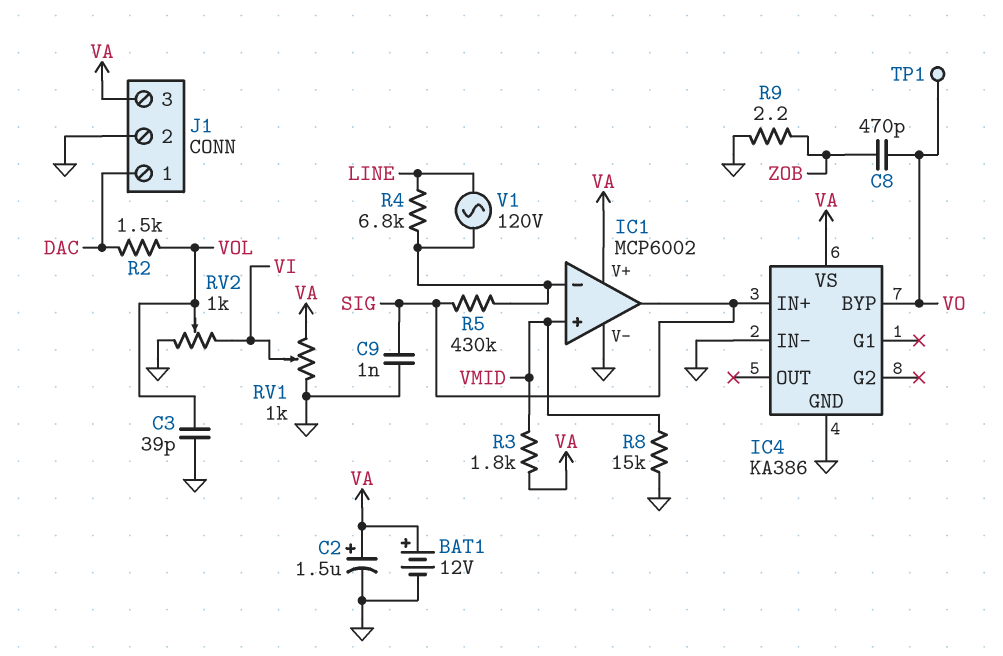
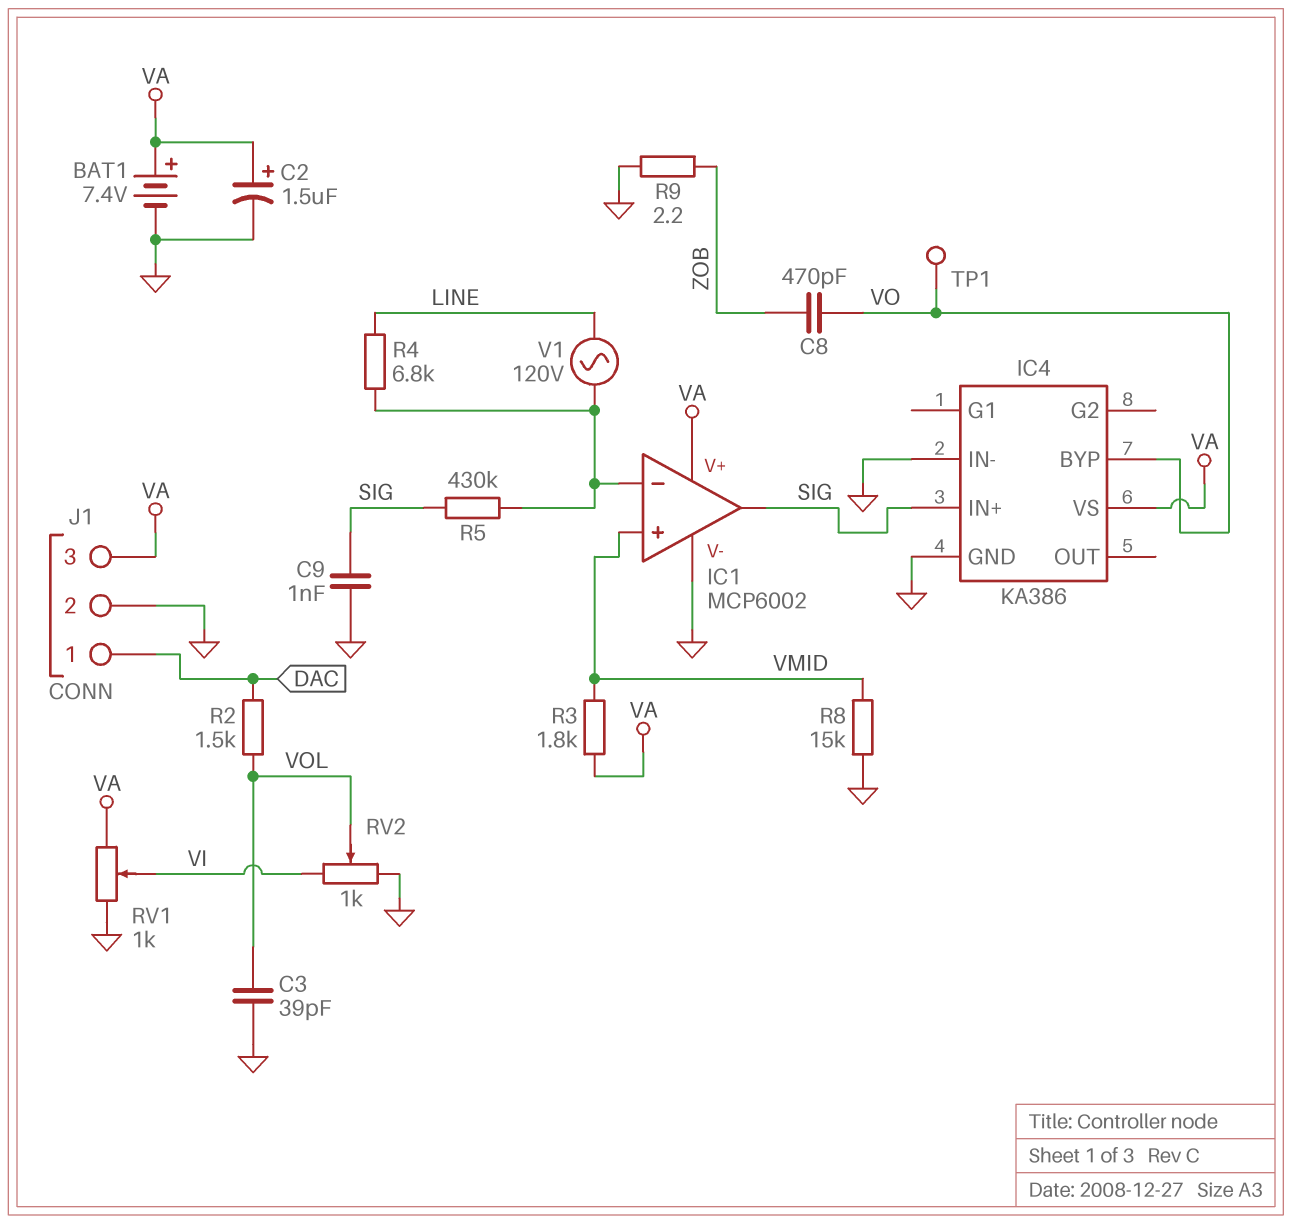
BAT1: 12V (plus VA, minus GND) -> 7.4V (plus VA, minus GND)

